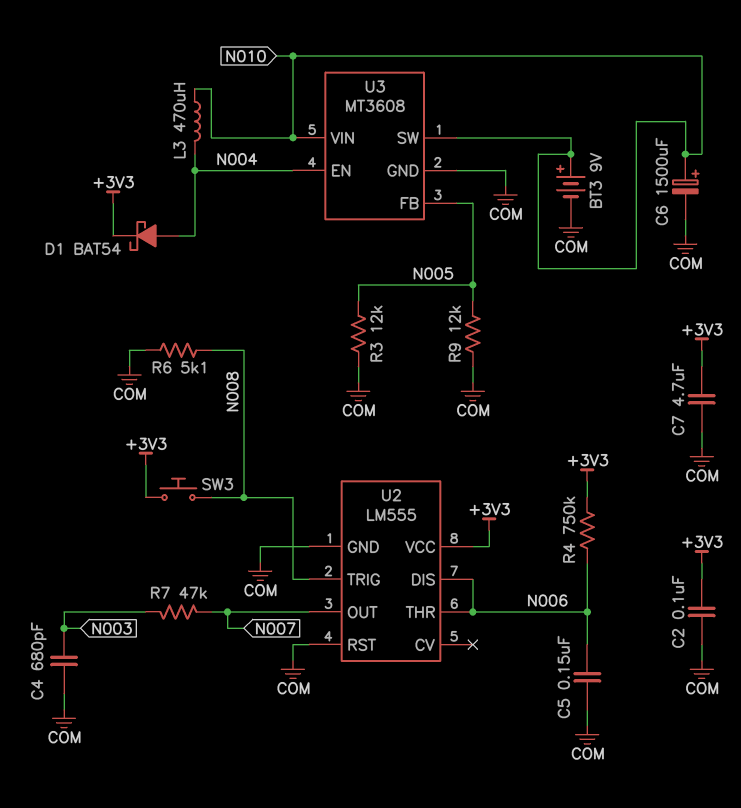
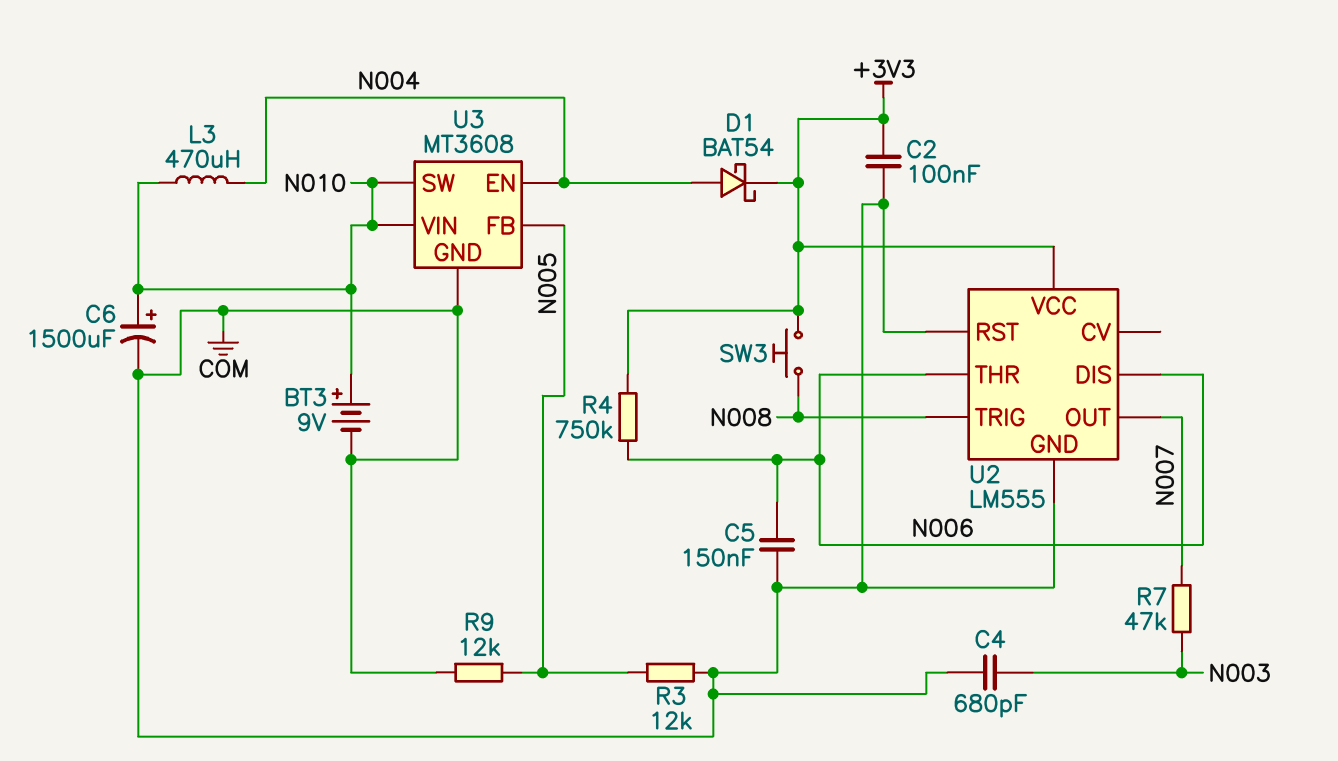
C7: 4.7uF (+3V3, COM) -> none
R6: 5.1k (COM, N008) -> none

